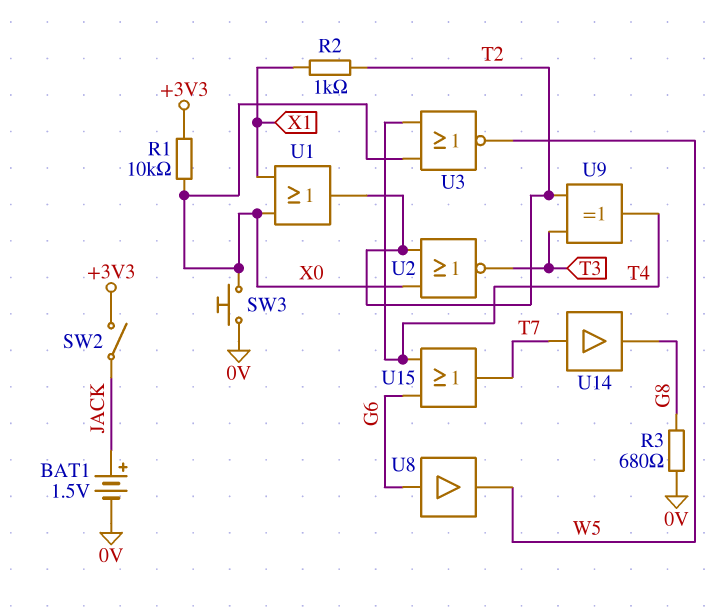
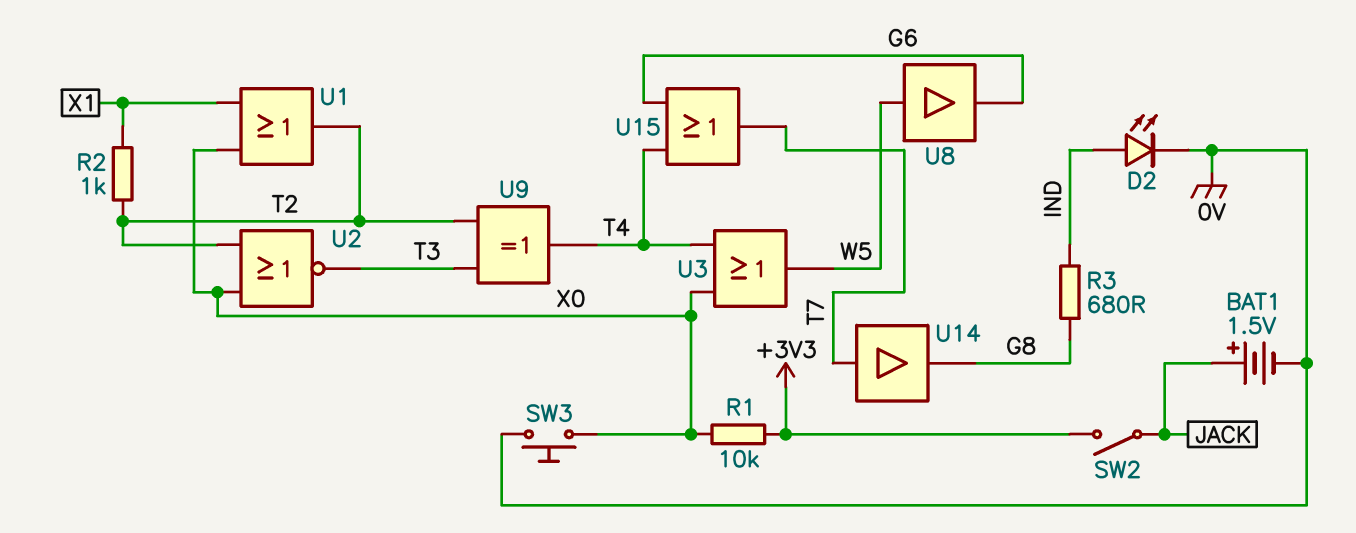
D2: none -> LED (A IND, K 0V)
R3: 680 (0V, G8) -> 680 (G8, IND)
U3: NOR (in T4, in X0, out W5) -> OR (in T4, in X0, out W5)
U8: buffer (in G6, out W5) -> buffer (in W5, out G6)

